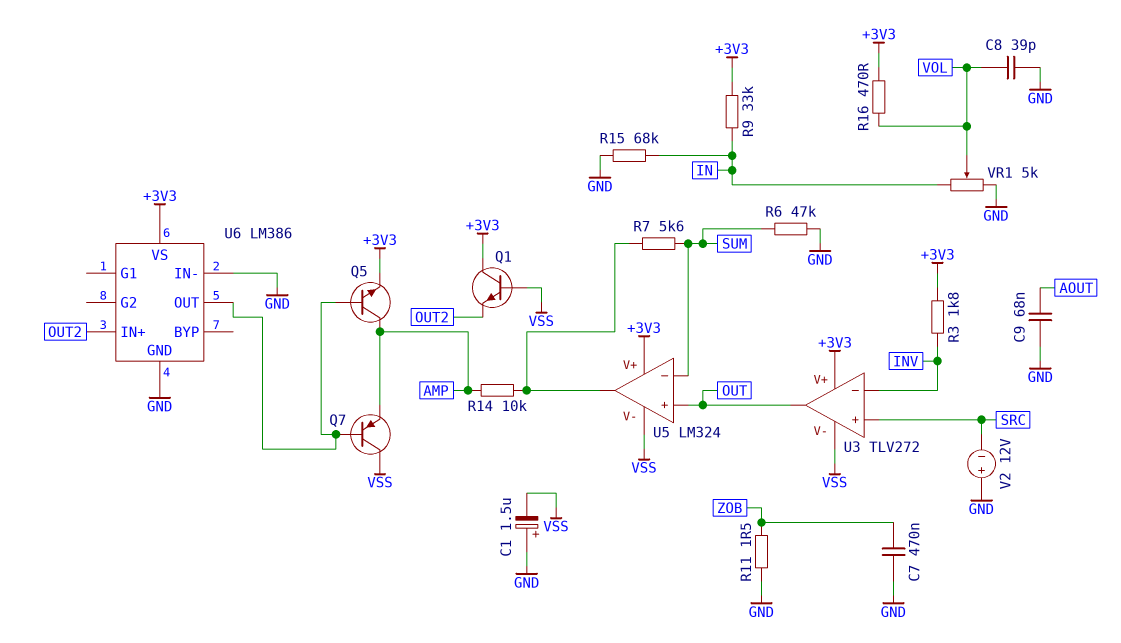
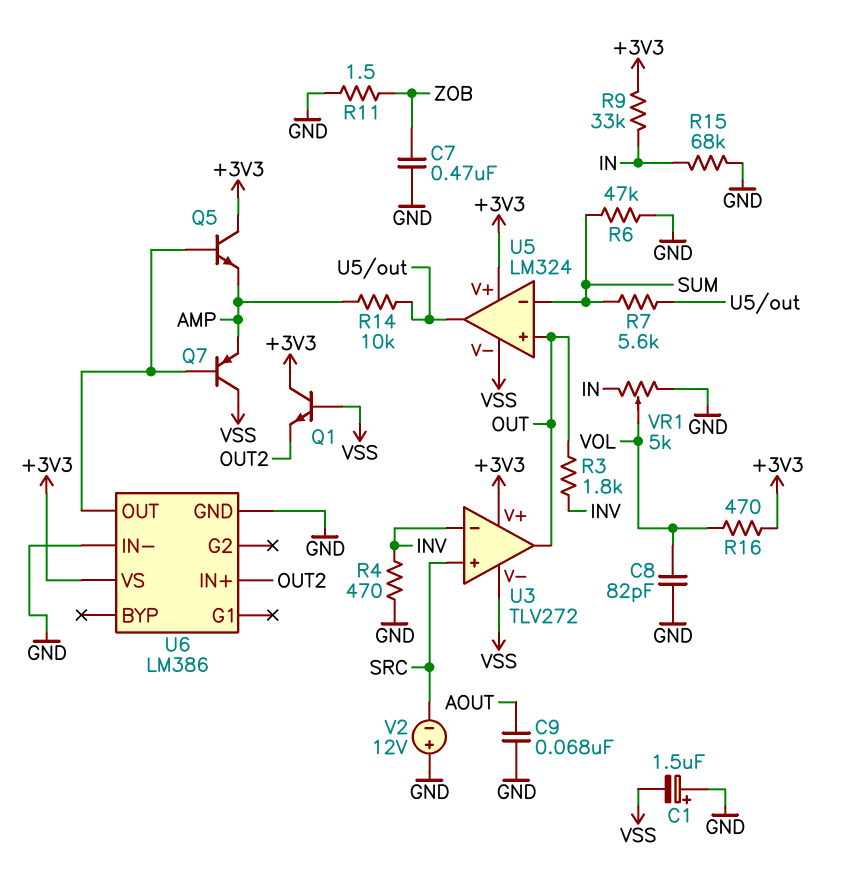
C8: 39pF (GND, VOL) -> 82pF (GND, VOL)
Q5: NPN (B U6/OUT, C AMP, E +3V3) -> NPN (B U6/OUT, C +3V3, E AMP)
R3: 1.8k (+3V3, INV) -> 1.8k (INV, OUT)
R4: none -> 470 (GND, INV)

